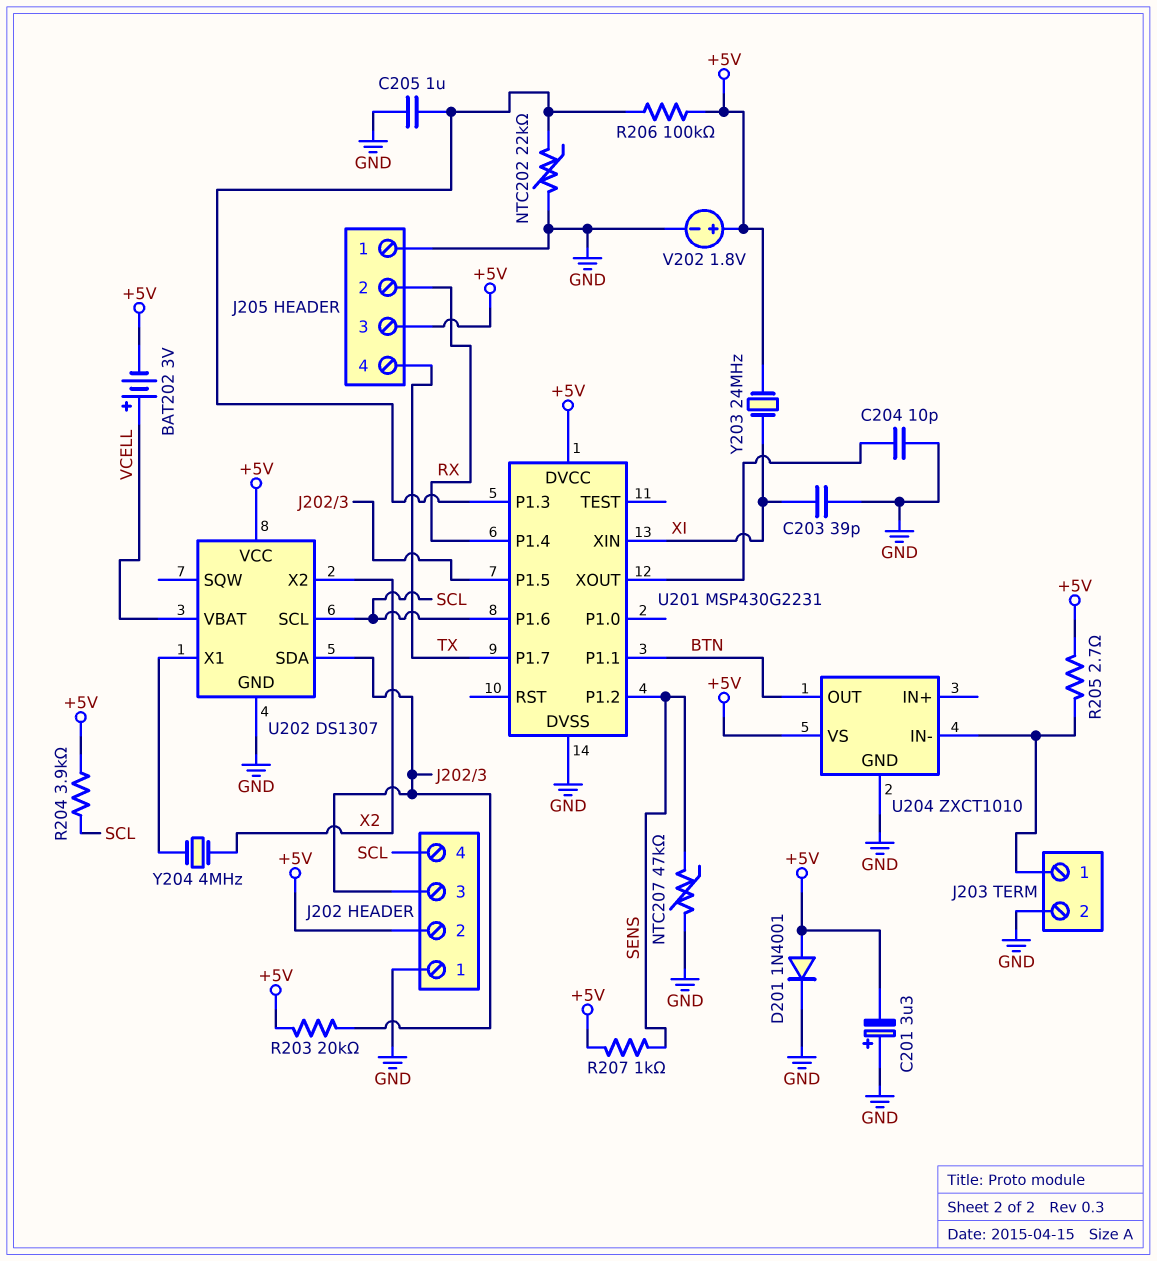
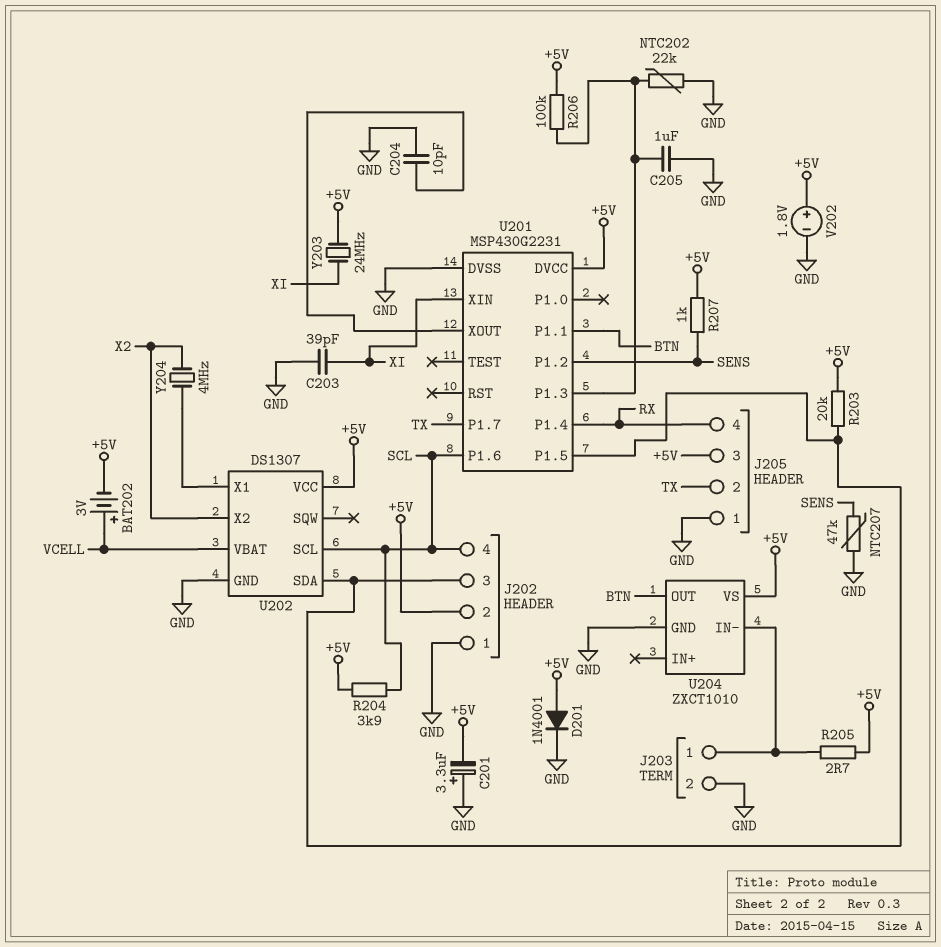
J205 pin 2: RX -> TX
J205 pin 4: TX -> RX

